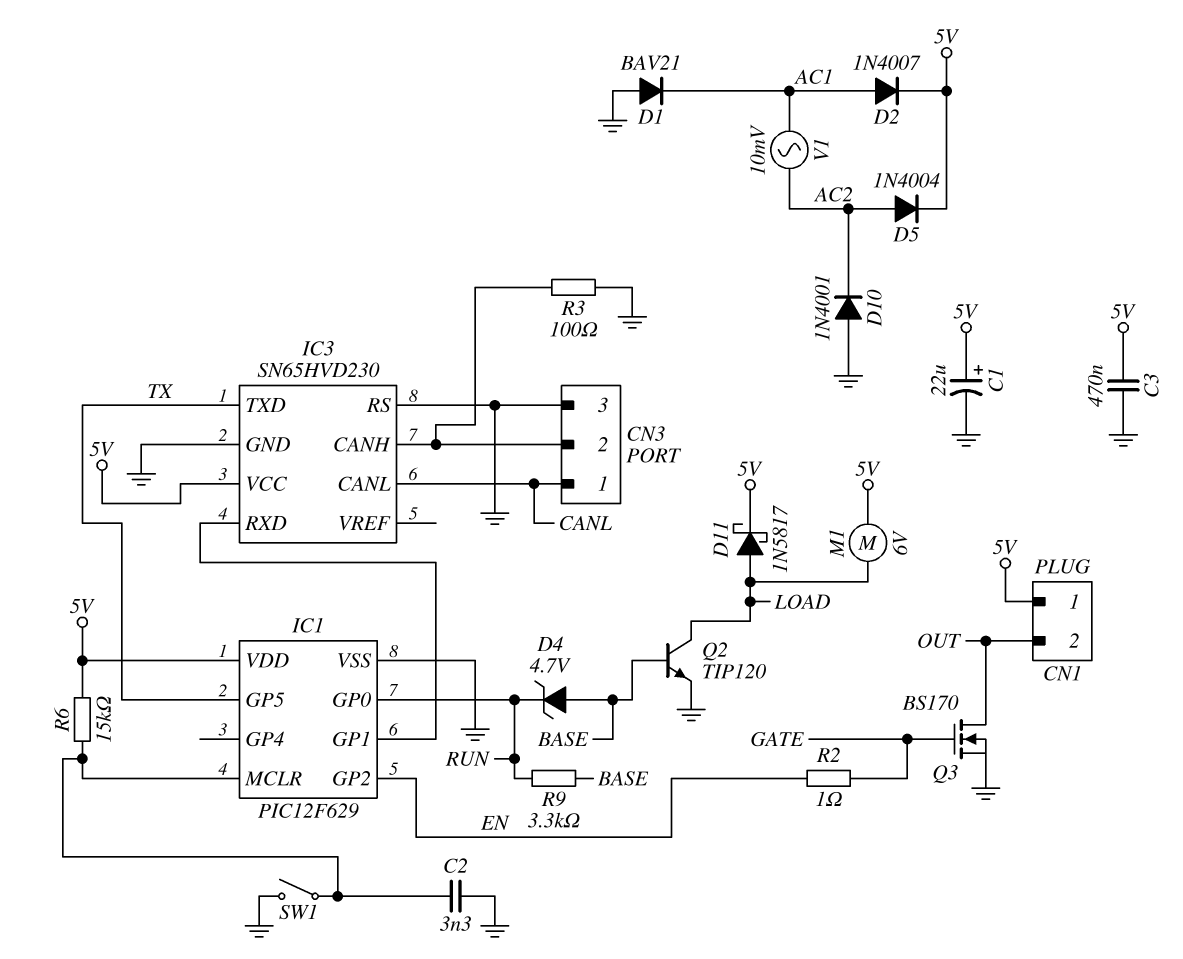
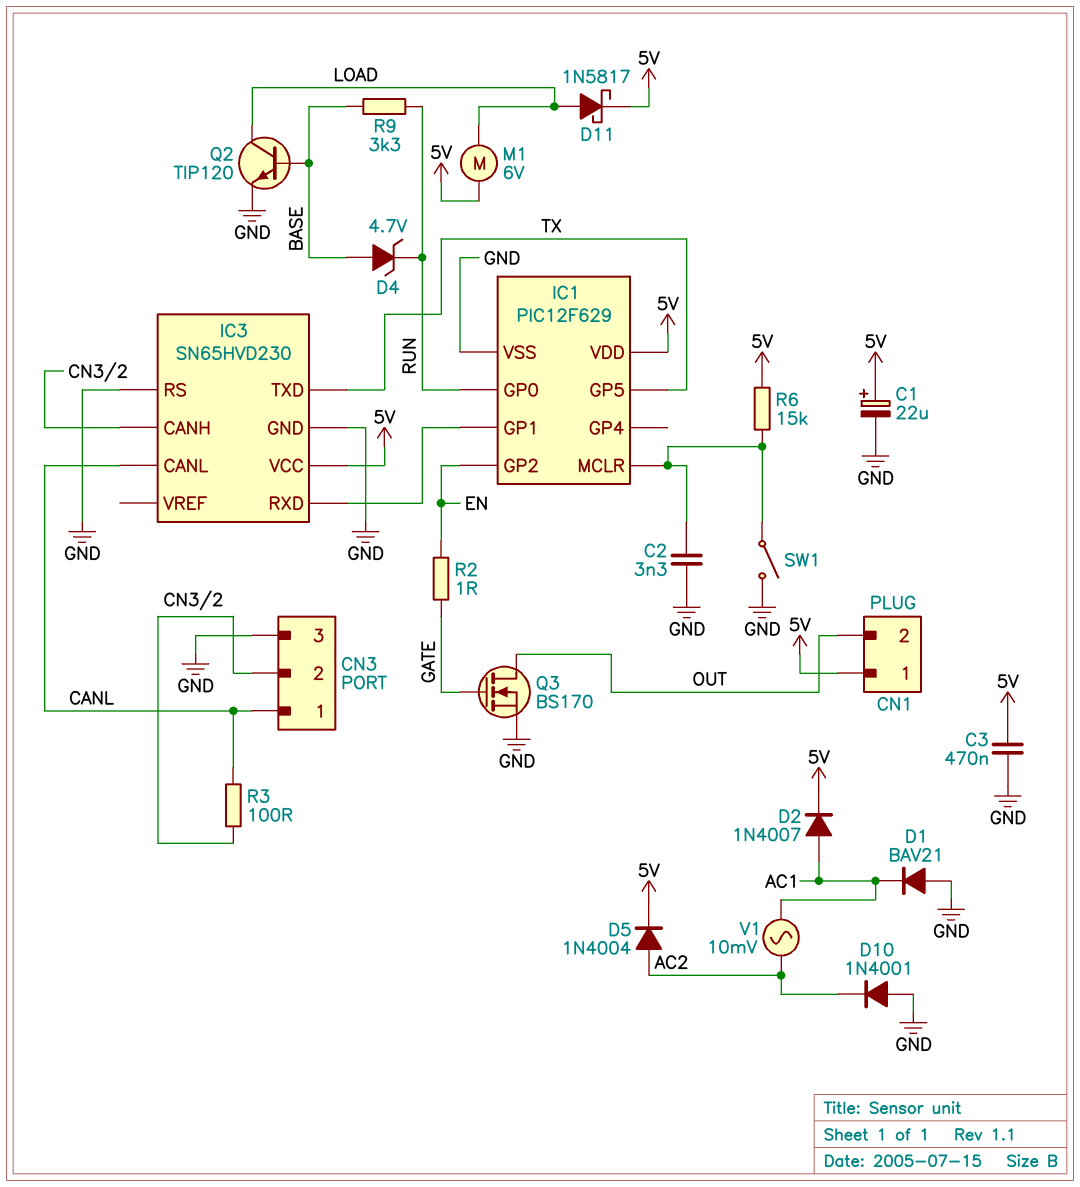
R3: 100 (CN3/2, GND) -> 100 (CANL, CN3/2)

